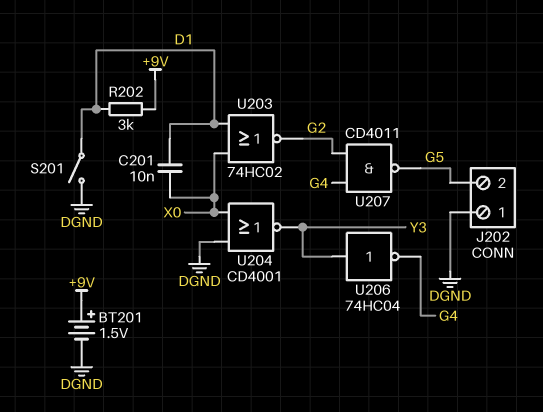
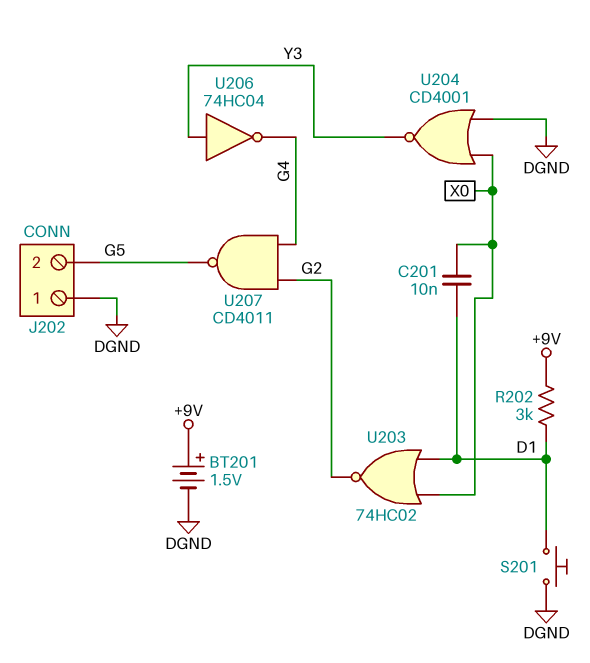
S201: switch (D1, DGND) -> button (D1, DGND)

